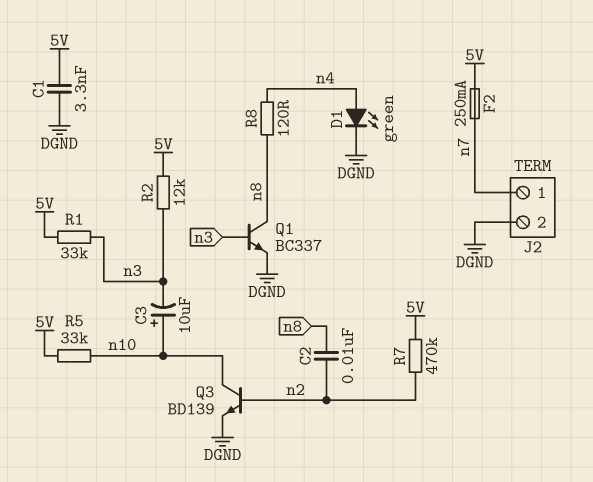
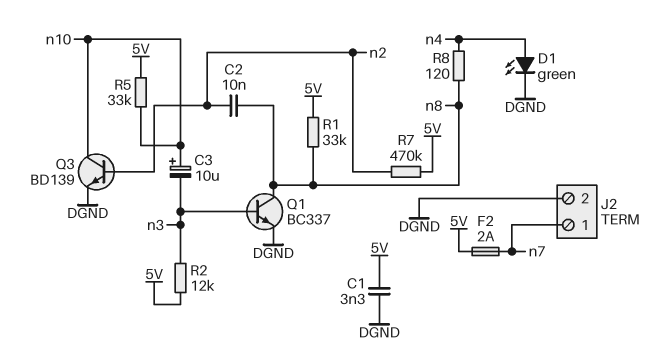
F2: 250mA (5V, n7) -> 2A (5V, n7)
R1: 33k (5V, n3) -> 33k (5V, n8)

